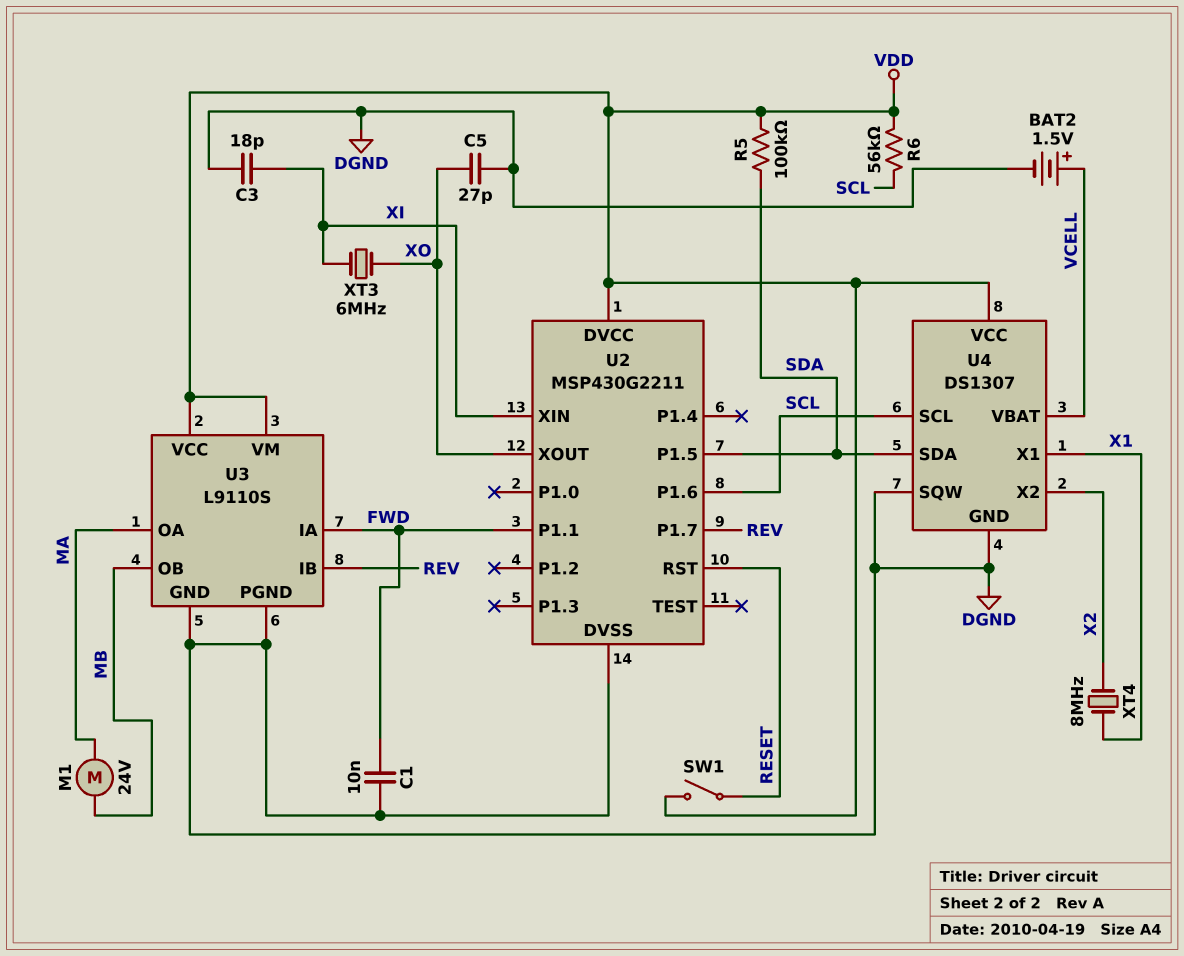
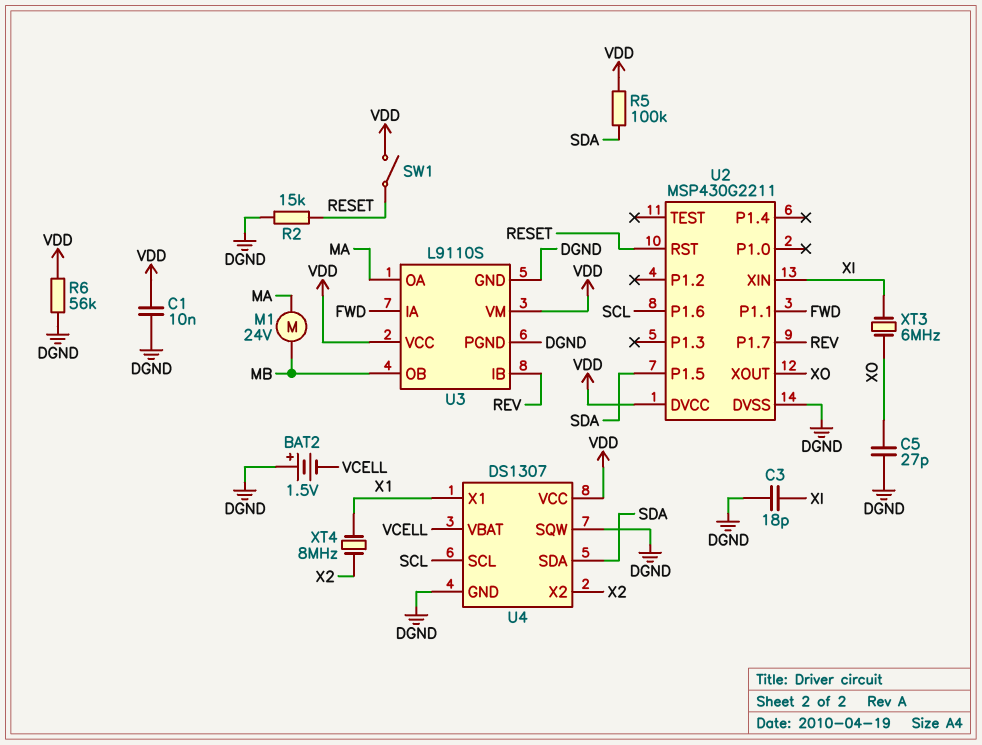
BAT2: 1.5V (plus VCELL, minus DGND) -> 1.5V (plus DGND, minus VCELL)
C1: 10nF (DGND, FWD) -> 10nF (DGND, VDD)
R2: none -> 15k (DGND, RESET)
R6: 56k (SCL, VDD) -> 56k (DGND, VDD)

